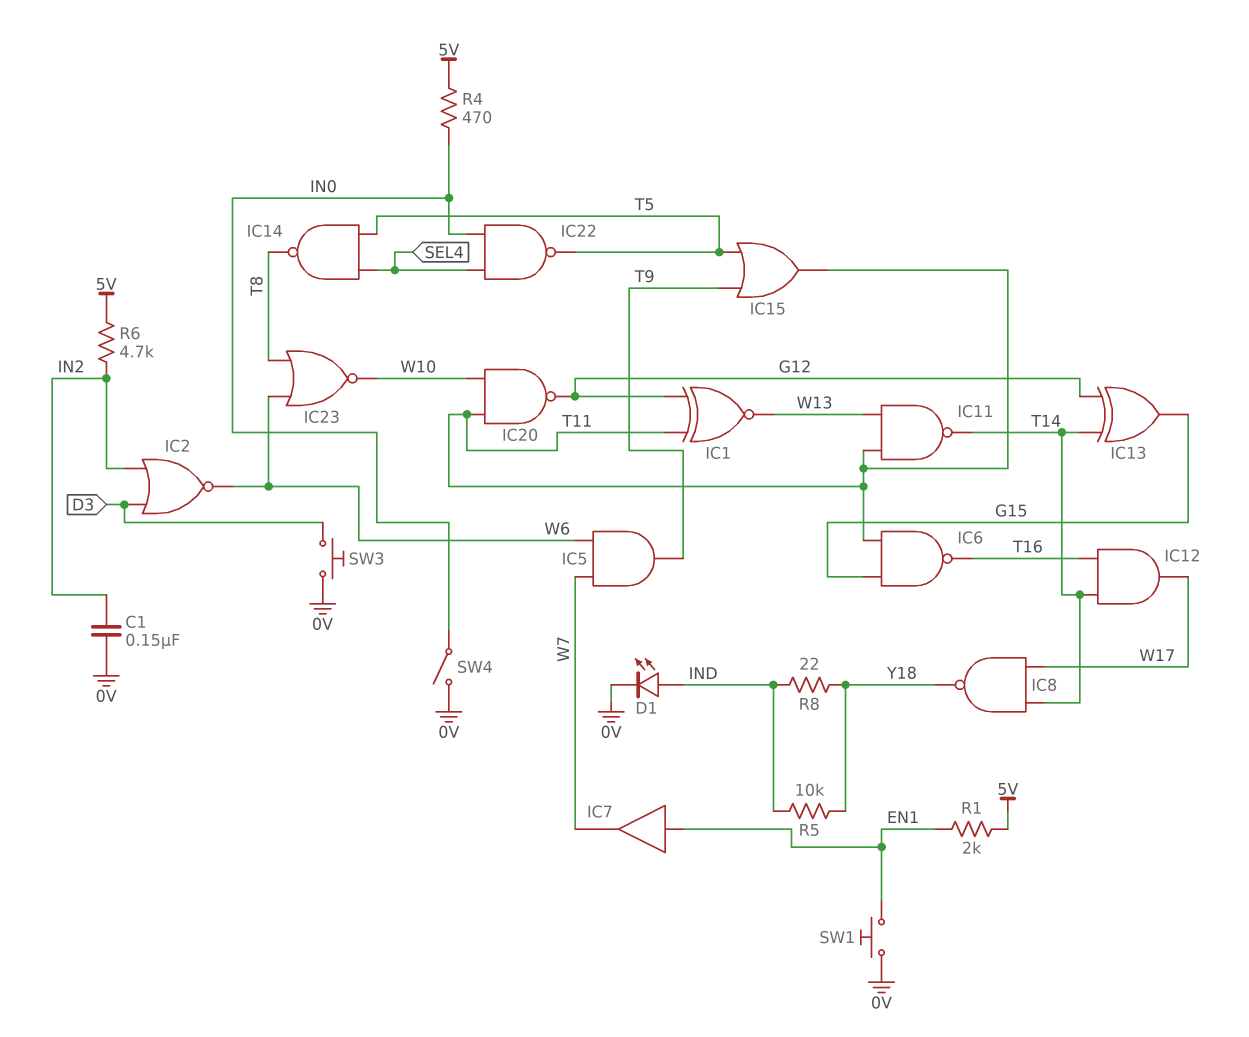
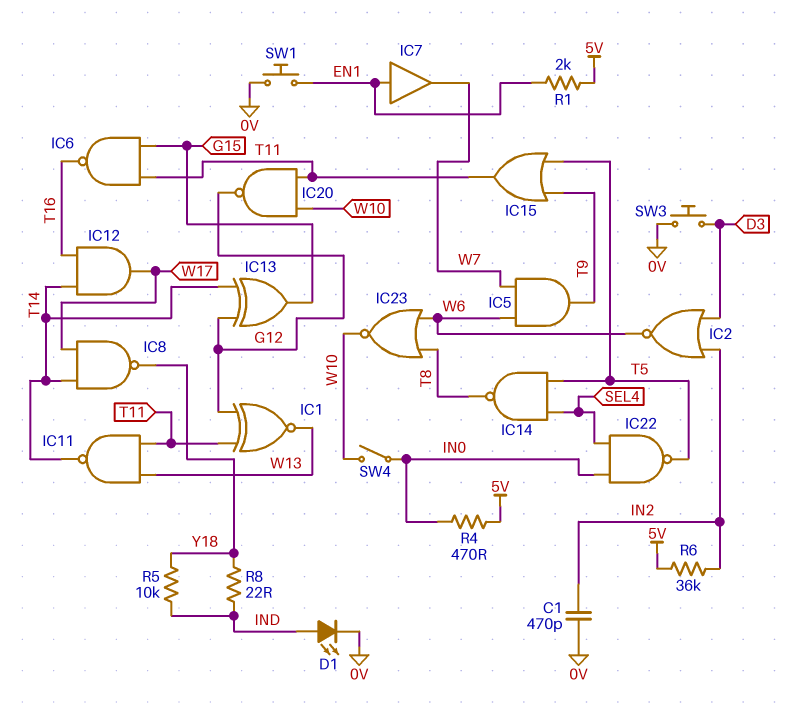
C1: 150nF (0V, IN2) -> 470pF (0V, IN2)
R6: 4.7k (5V, IN2) -> 36k (5V, IN2)
SW4: switch (0V, IN0) -> switch (IN0, W10)

